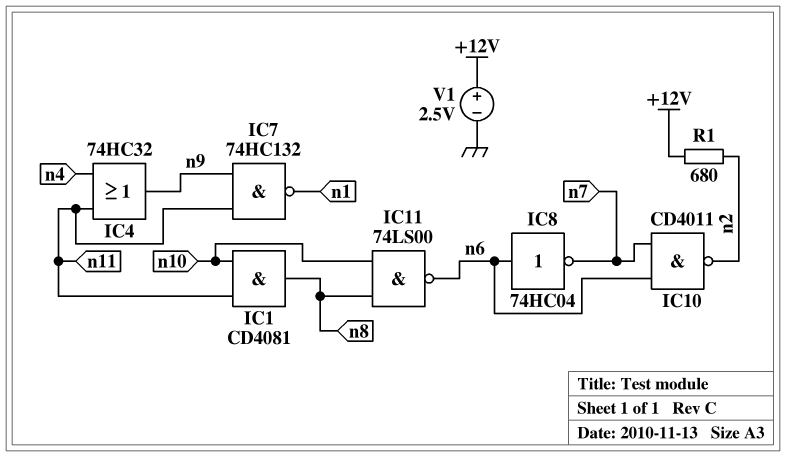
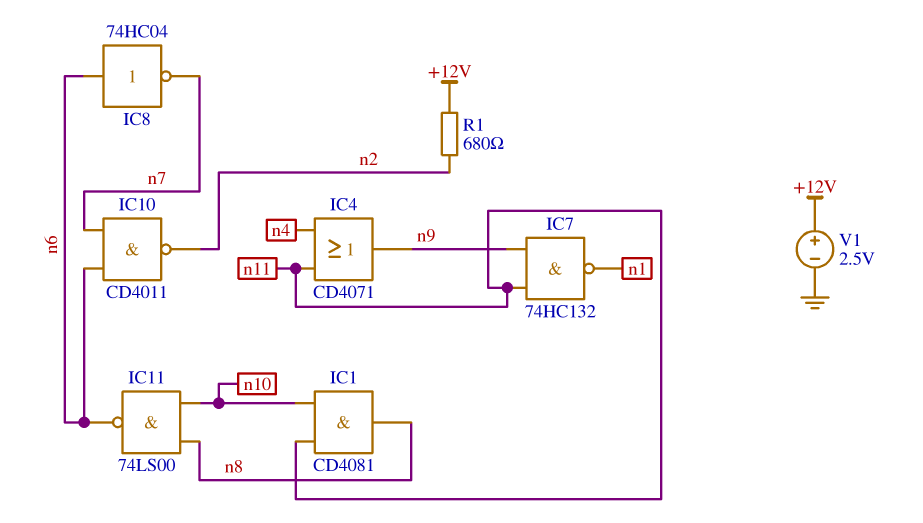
IC4: OR 74HC32 (in n4, in n11, out n9) -> OR CD4071 (in n4, in n11, out n9)

